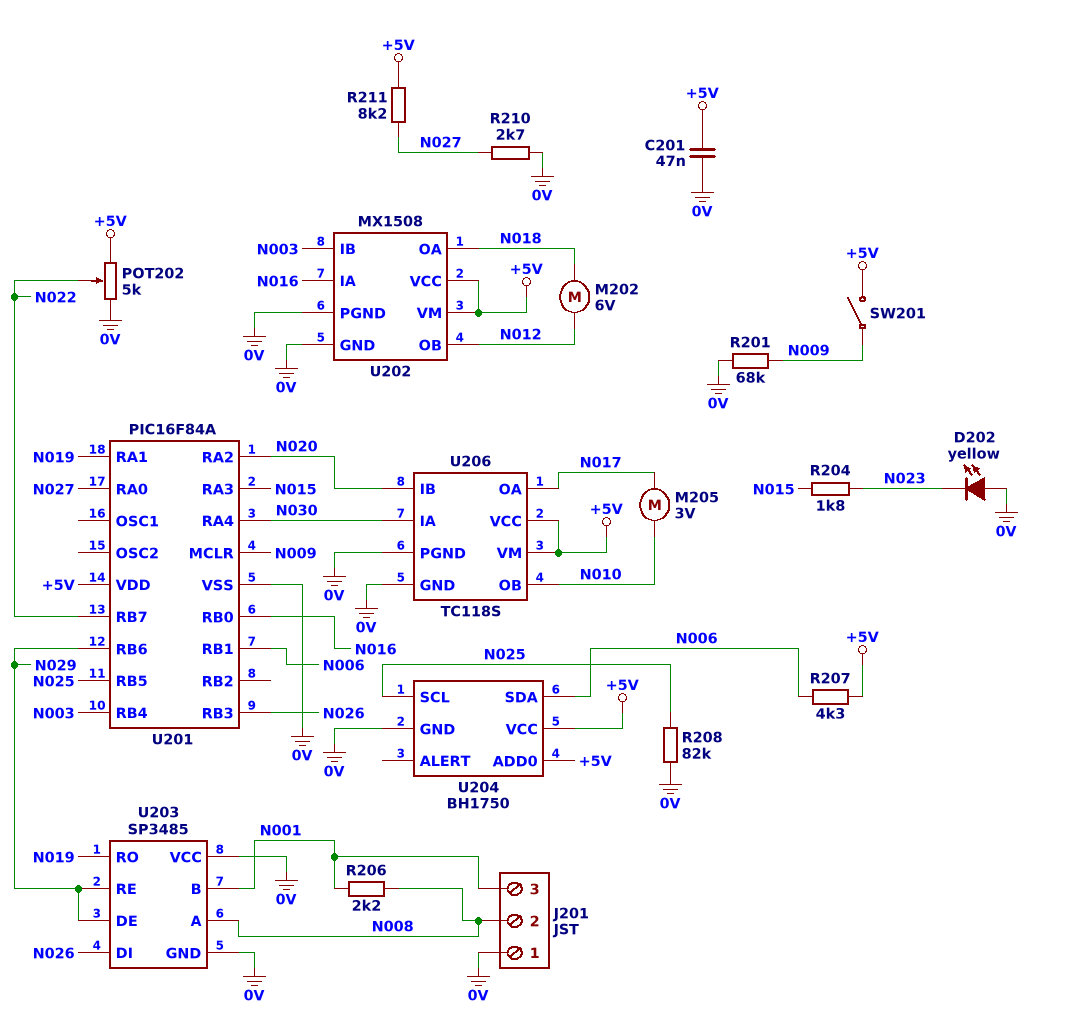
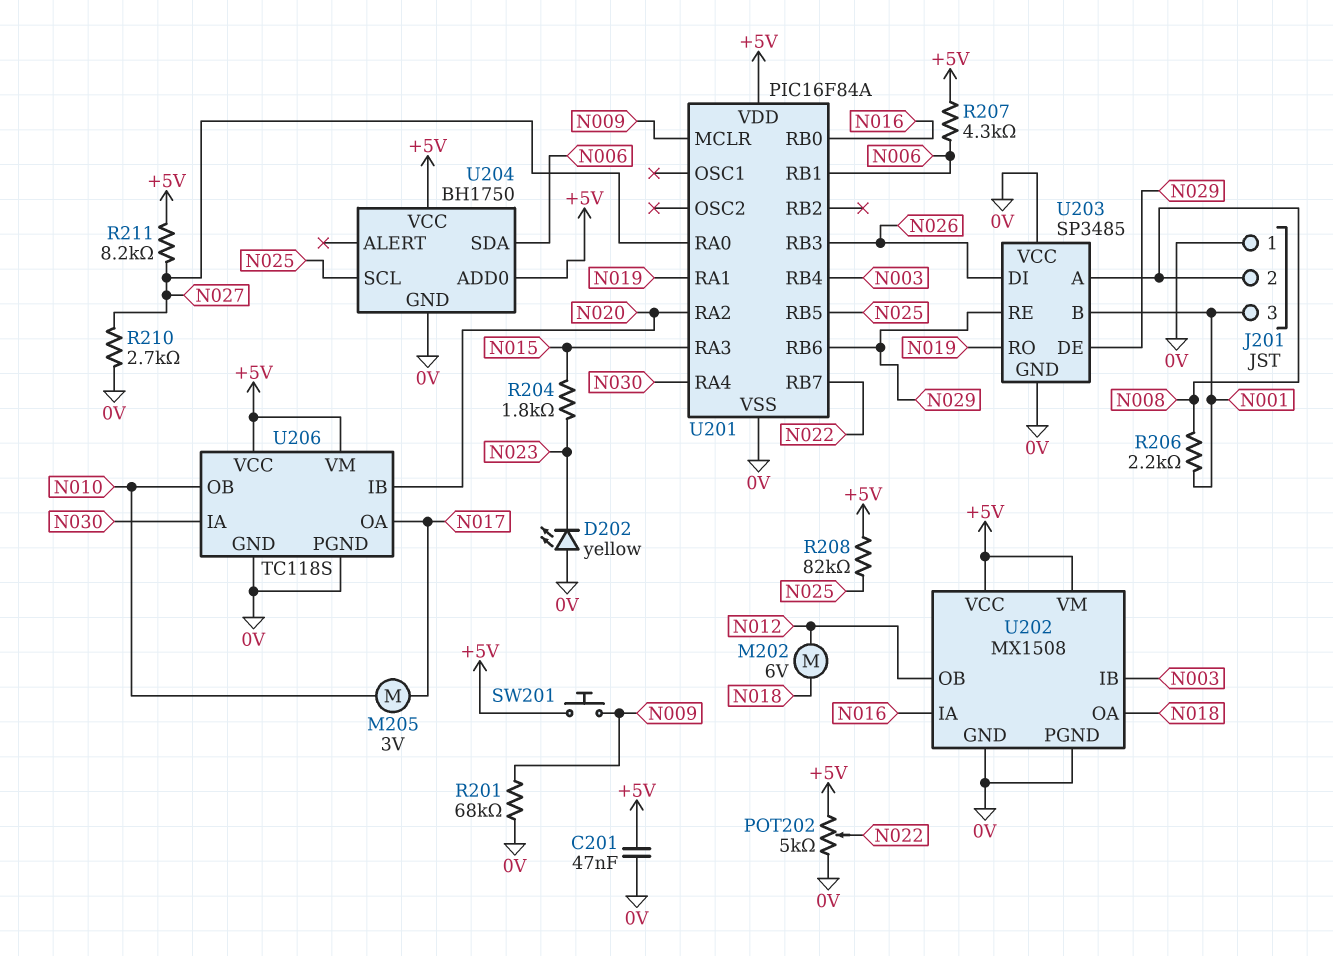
R208: 82k (0V, N025) -> 82k (+5V, N025)
SW201: switch (+5V, N009) -> button (+5V, N009)

